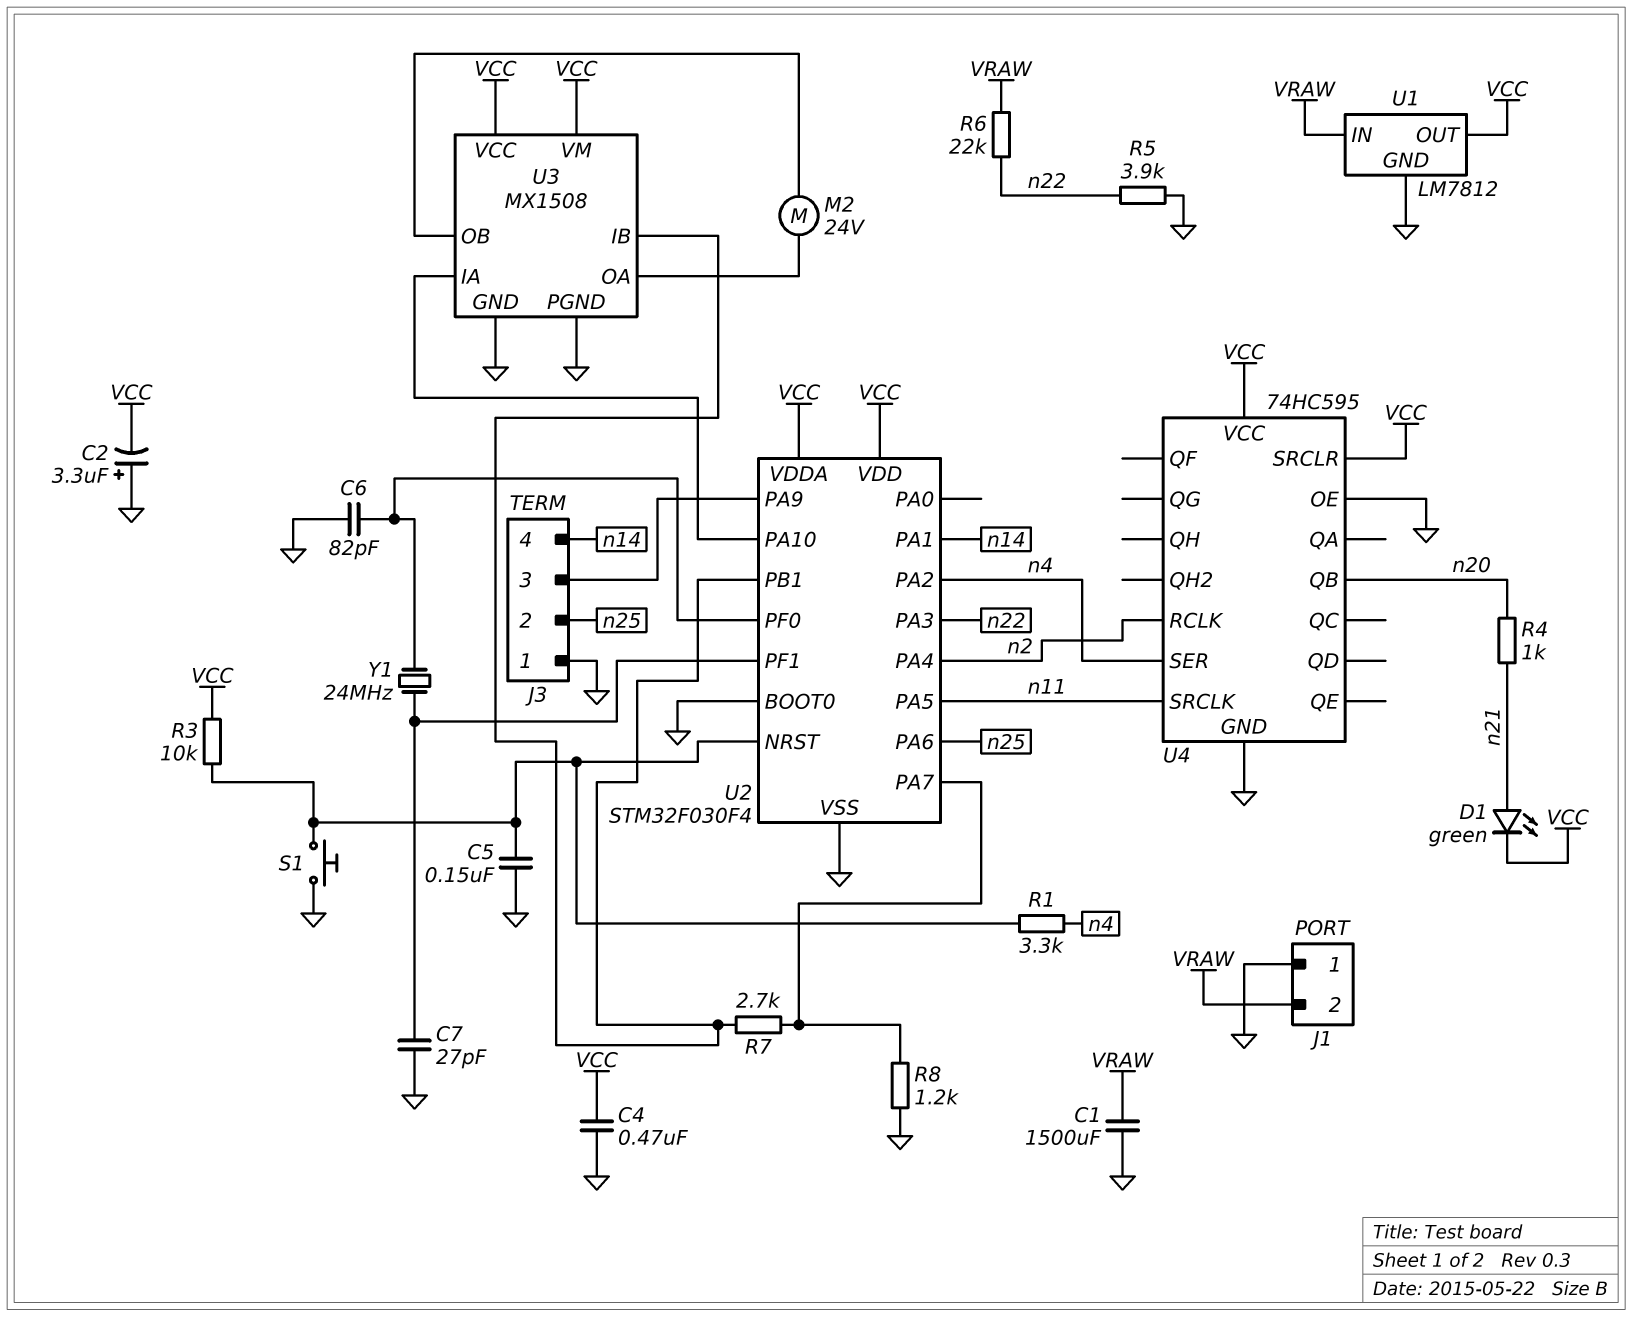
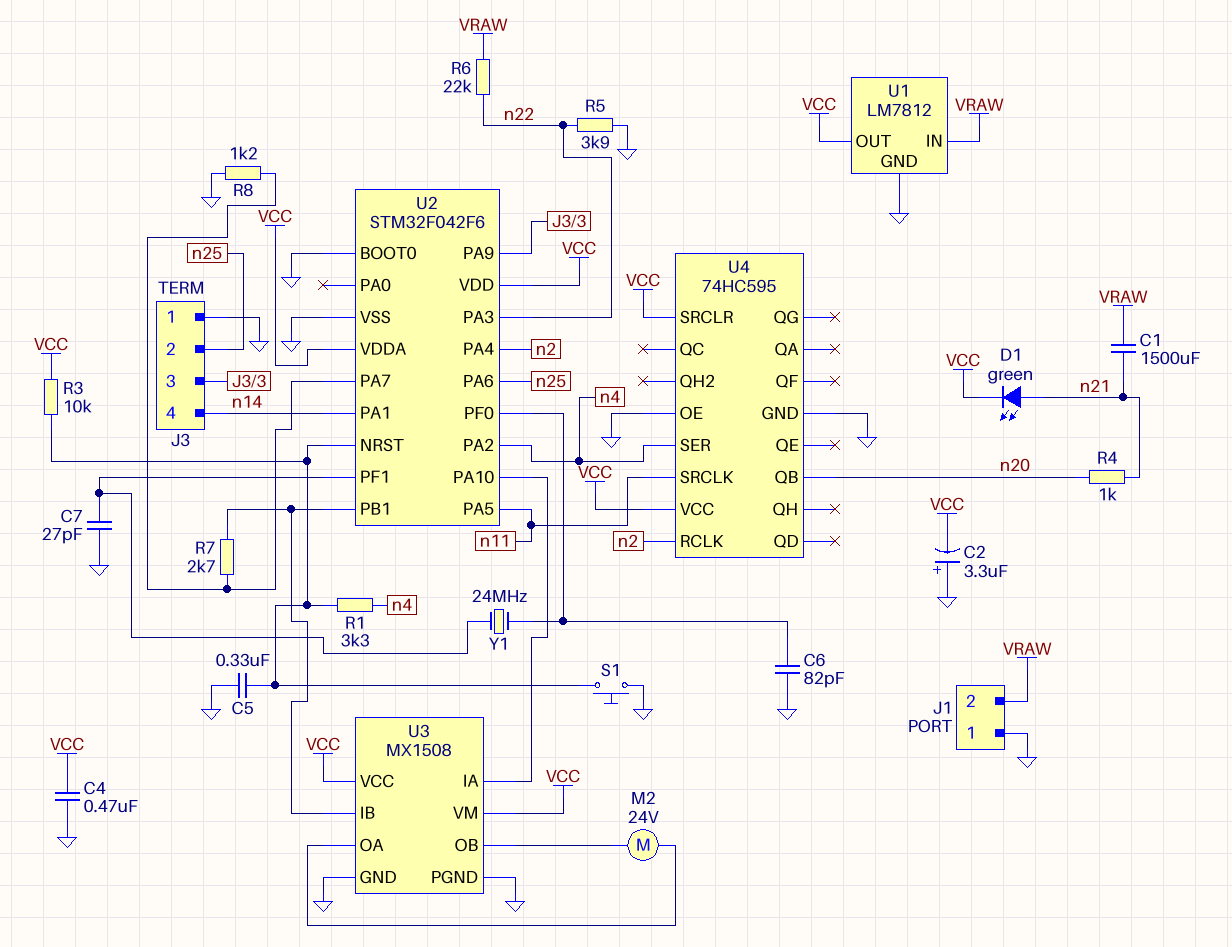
C1: 1500uF (GND, VRAW) -> 1500uF (VRAW, n21)
C5: 150nF (GND, U2/NRST) -> 330nF (GND, U2/NRST)
U2: STM32F030F4 -> STM32F042F6

